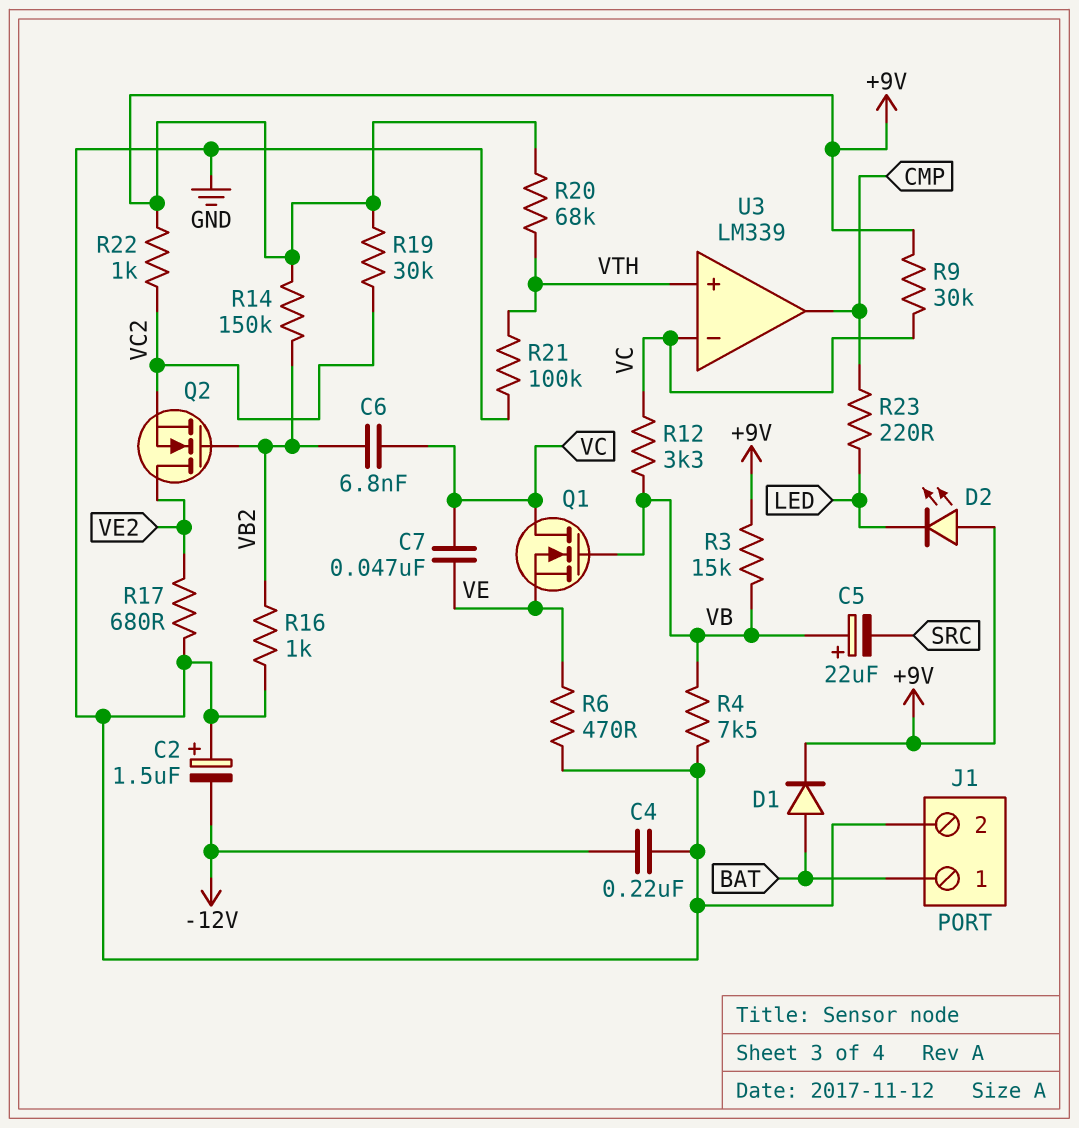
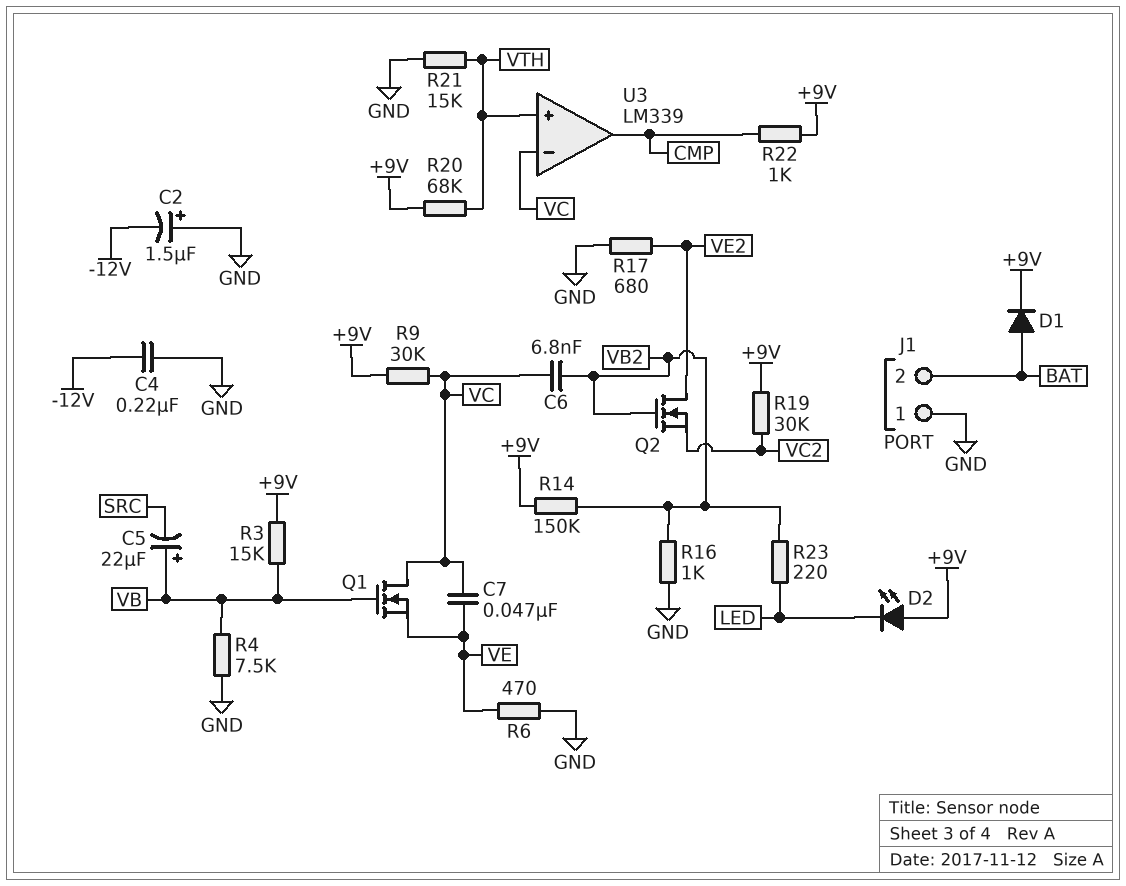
J1 pin 1: BAT -> GND
J1 pin 2: GND -> BAT
R12: 3.3k (VB, VC) -> none
R21: 100k (GND, VTH) -> 15k (GND, VTH)
R22: 1k (+9V, VC2) -> 1k (+9V, CMP)
R23: 220 (CMP, LED) -> 220 (LED, VB2)

